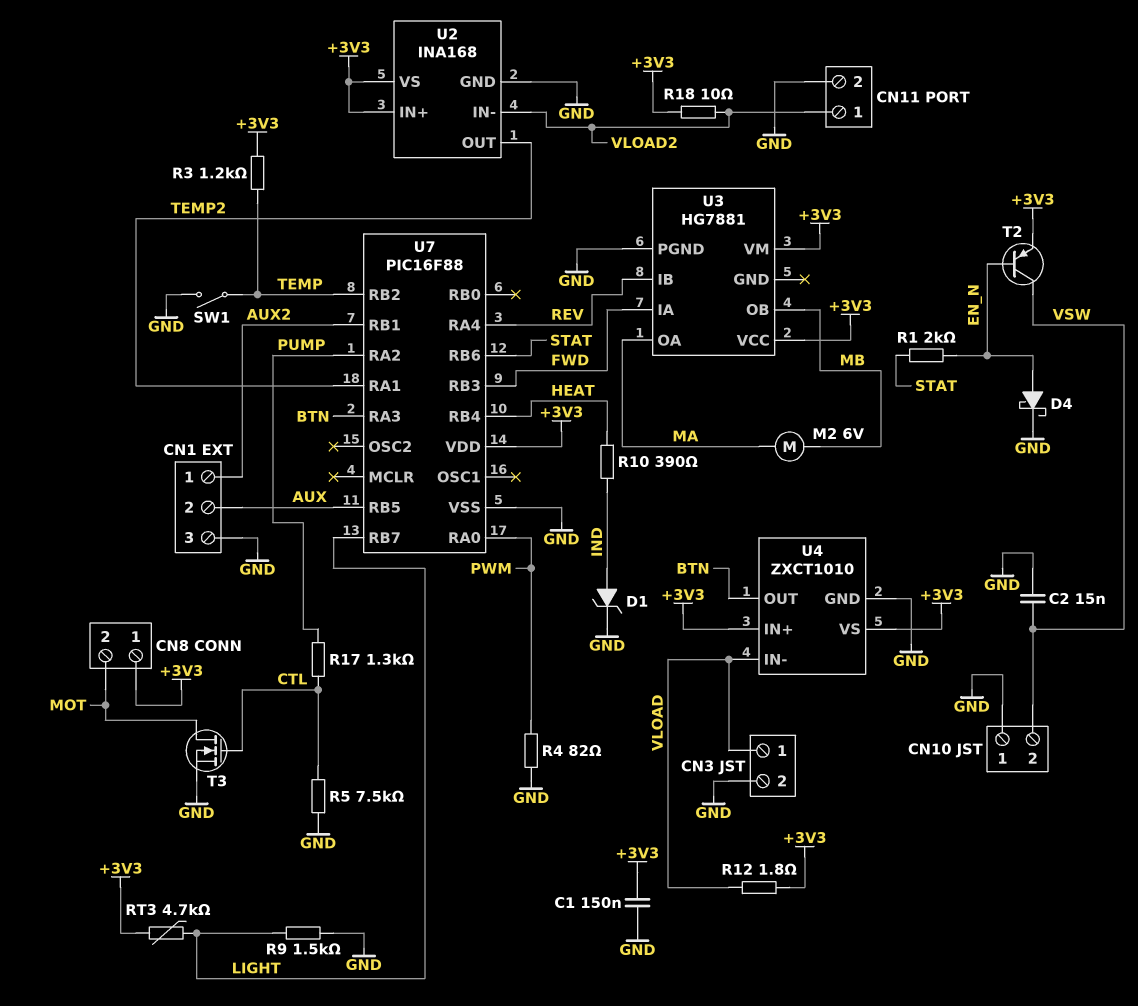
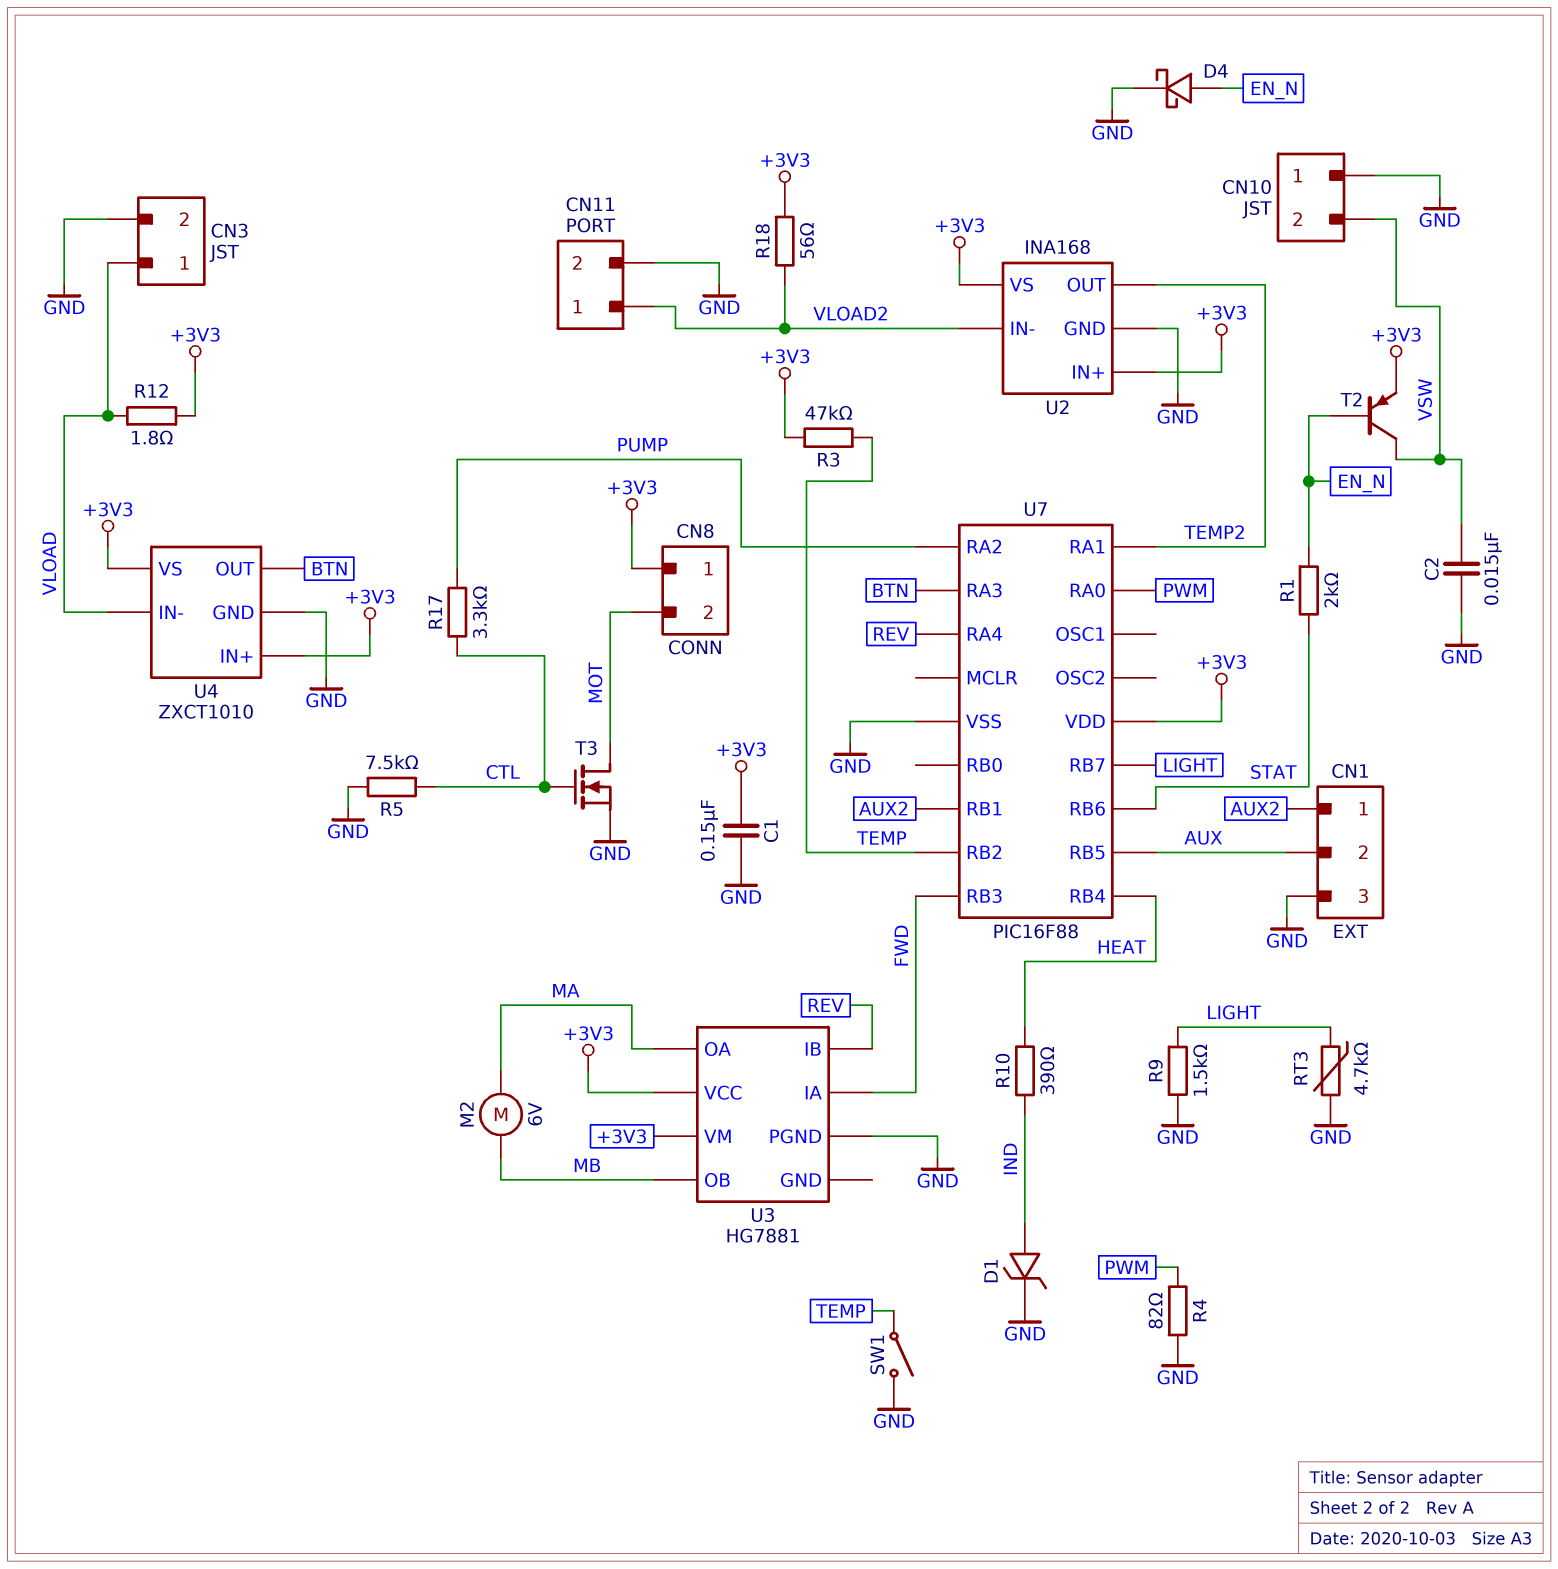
R3: 1.2k (+3V3, TEMP) -> 47k (+3V3, TEMP)
R17: 1.3k (CTL, PUMP) -> 3.3k (CTL, PUMP)
R18: 10 (+3V3, VLOAD2) -> 56 (+3V3, VLOAD2)
RT3: 4.7k (+3V3, LIGHT) -> 4.7k (GND, LIGHT)

